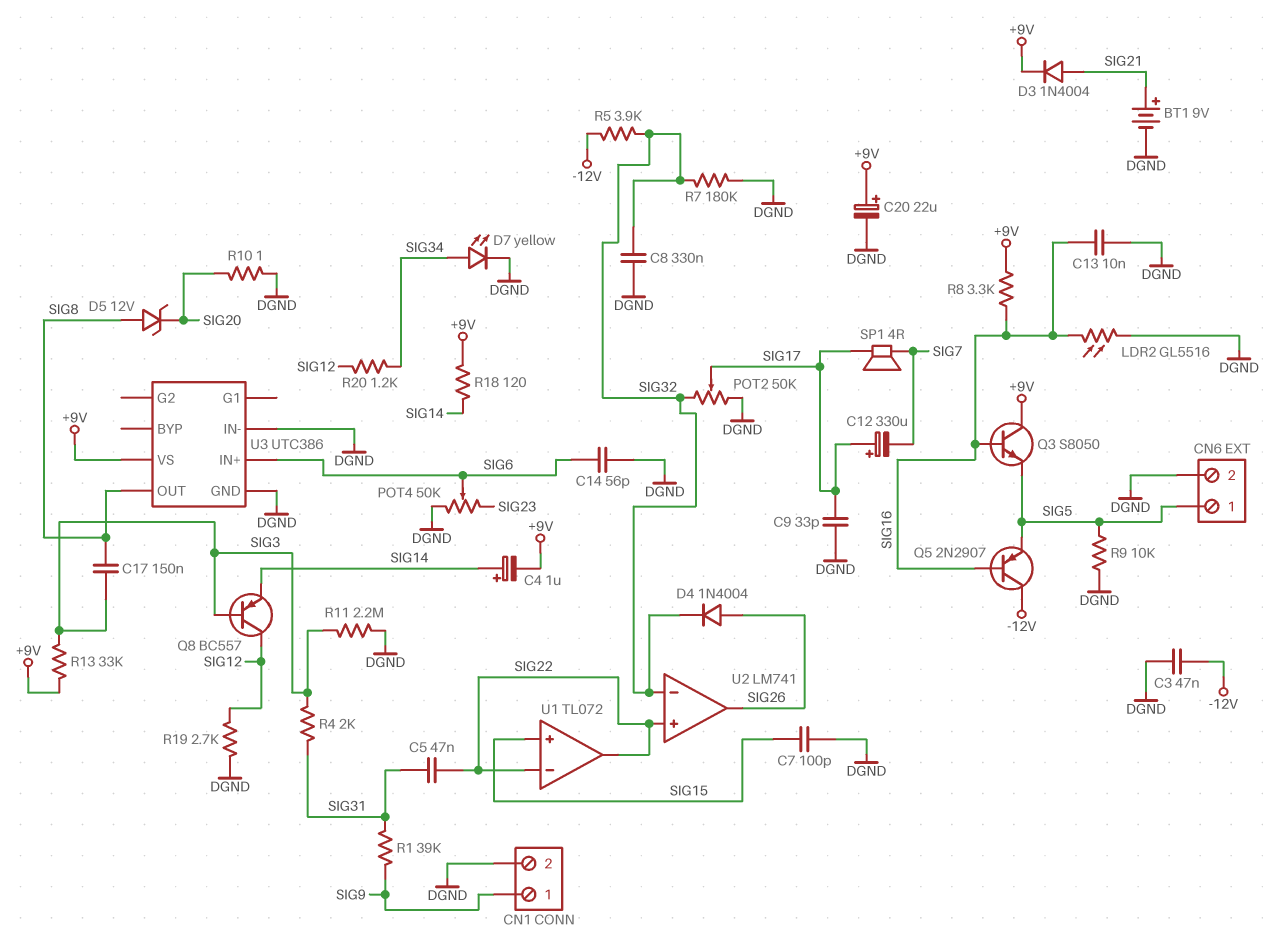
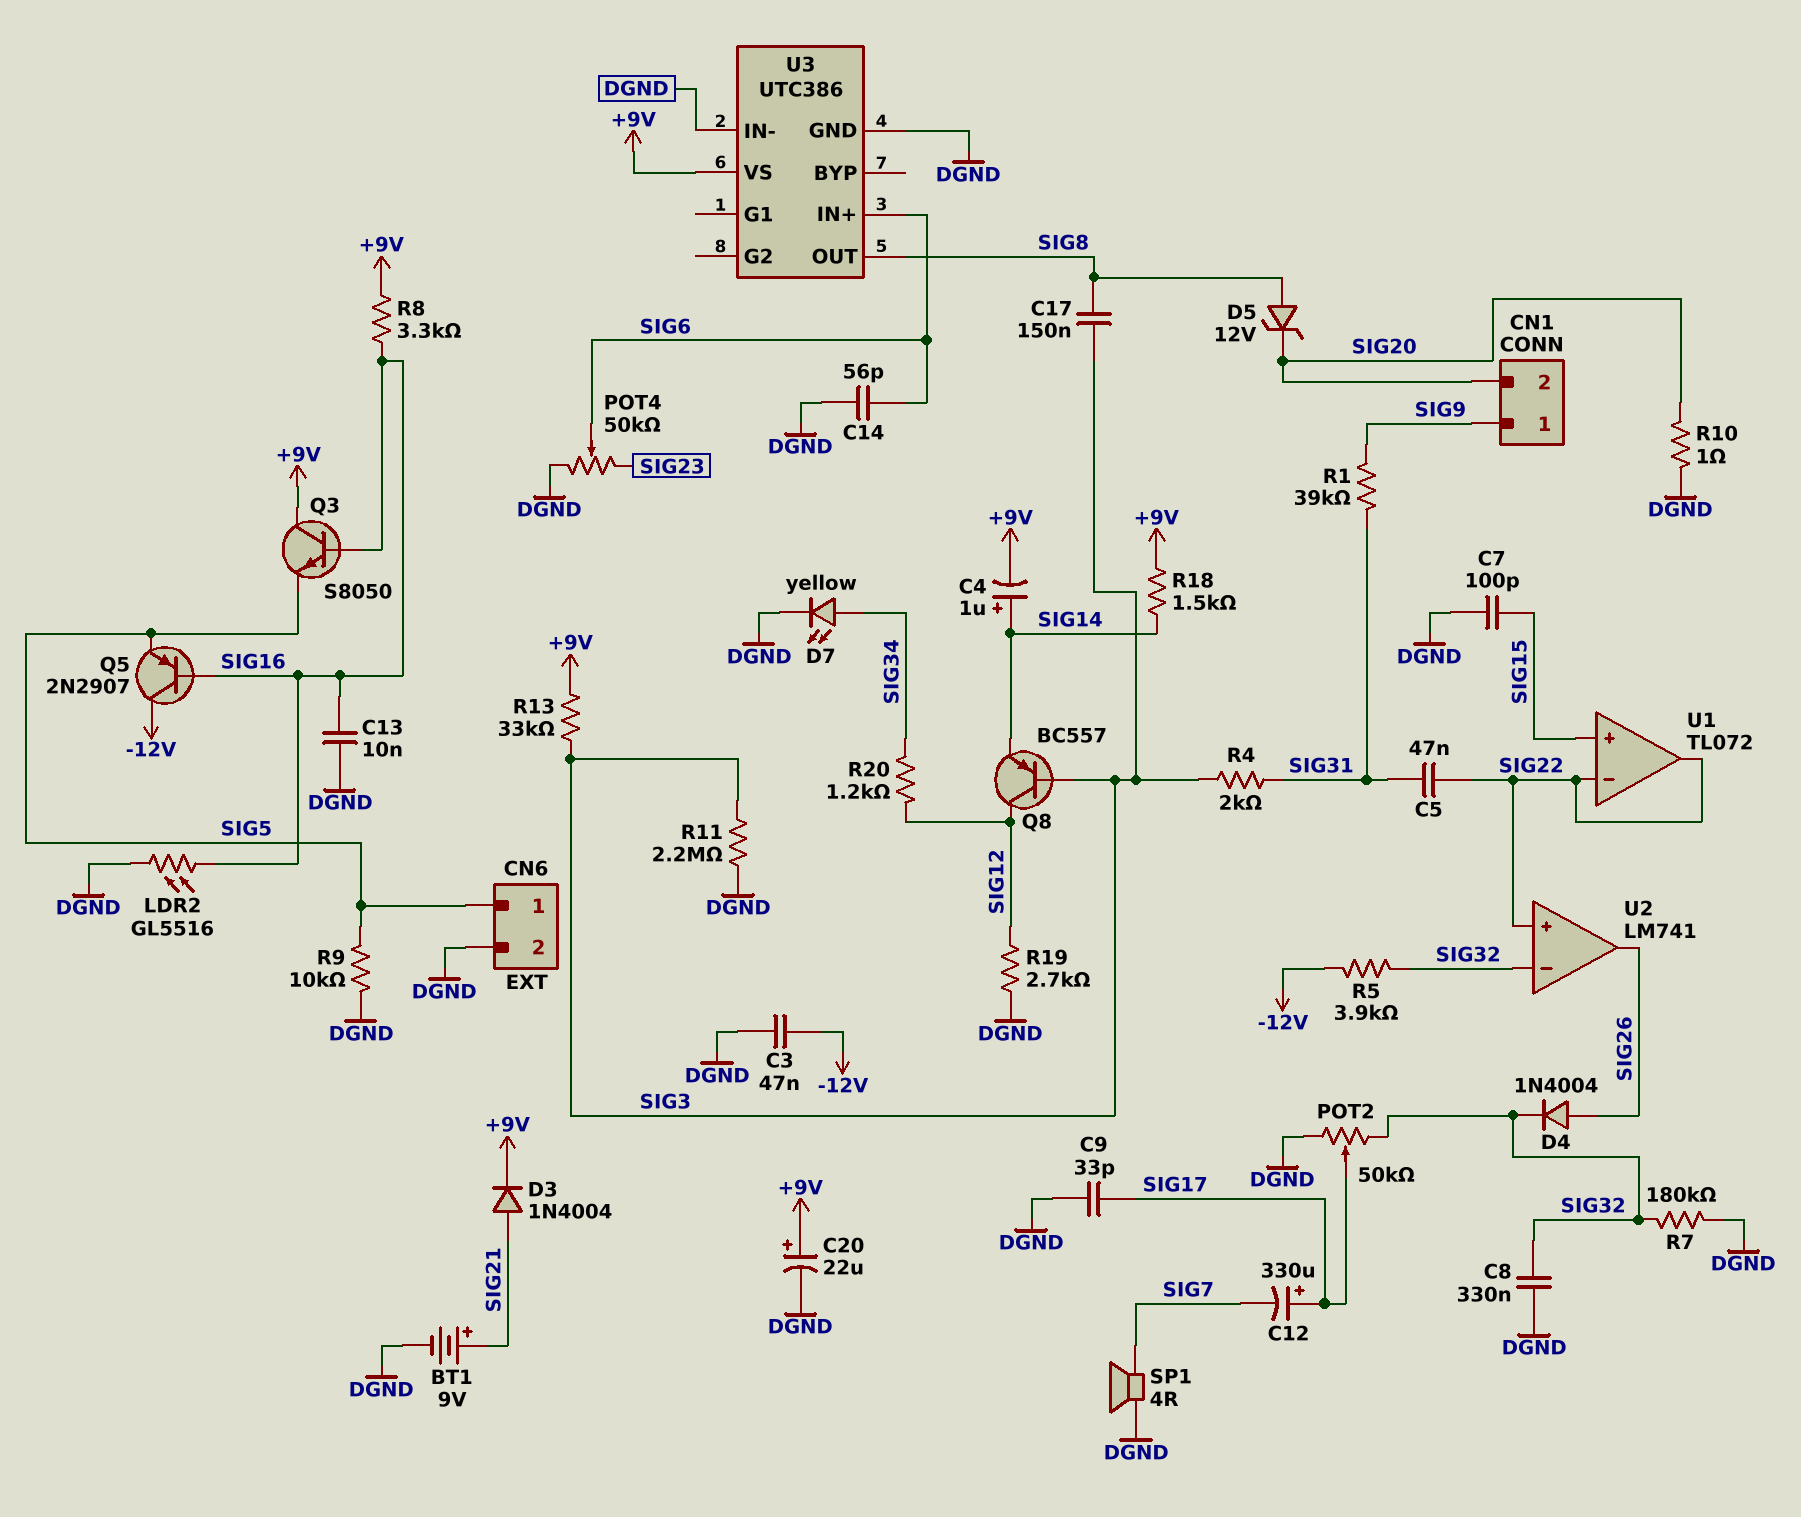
CN1 pin 2: DGND -> SIG20
R18: 120 (+9V, SIG14) -> 1.5k (+9V, SIG14)
SP1: speaker 4R (SIG7, SIG17) -> speaker 4R (DGND, SIG7)

